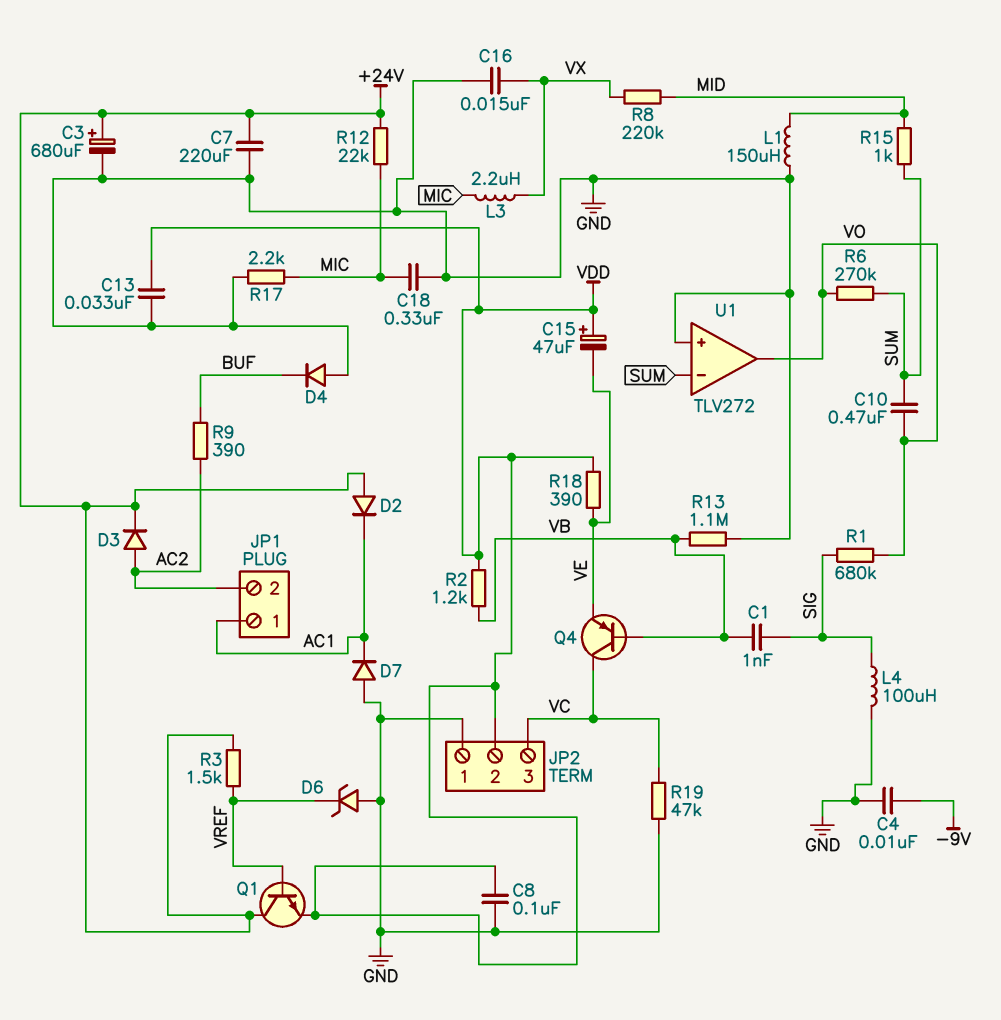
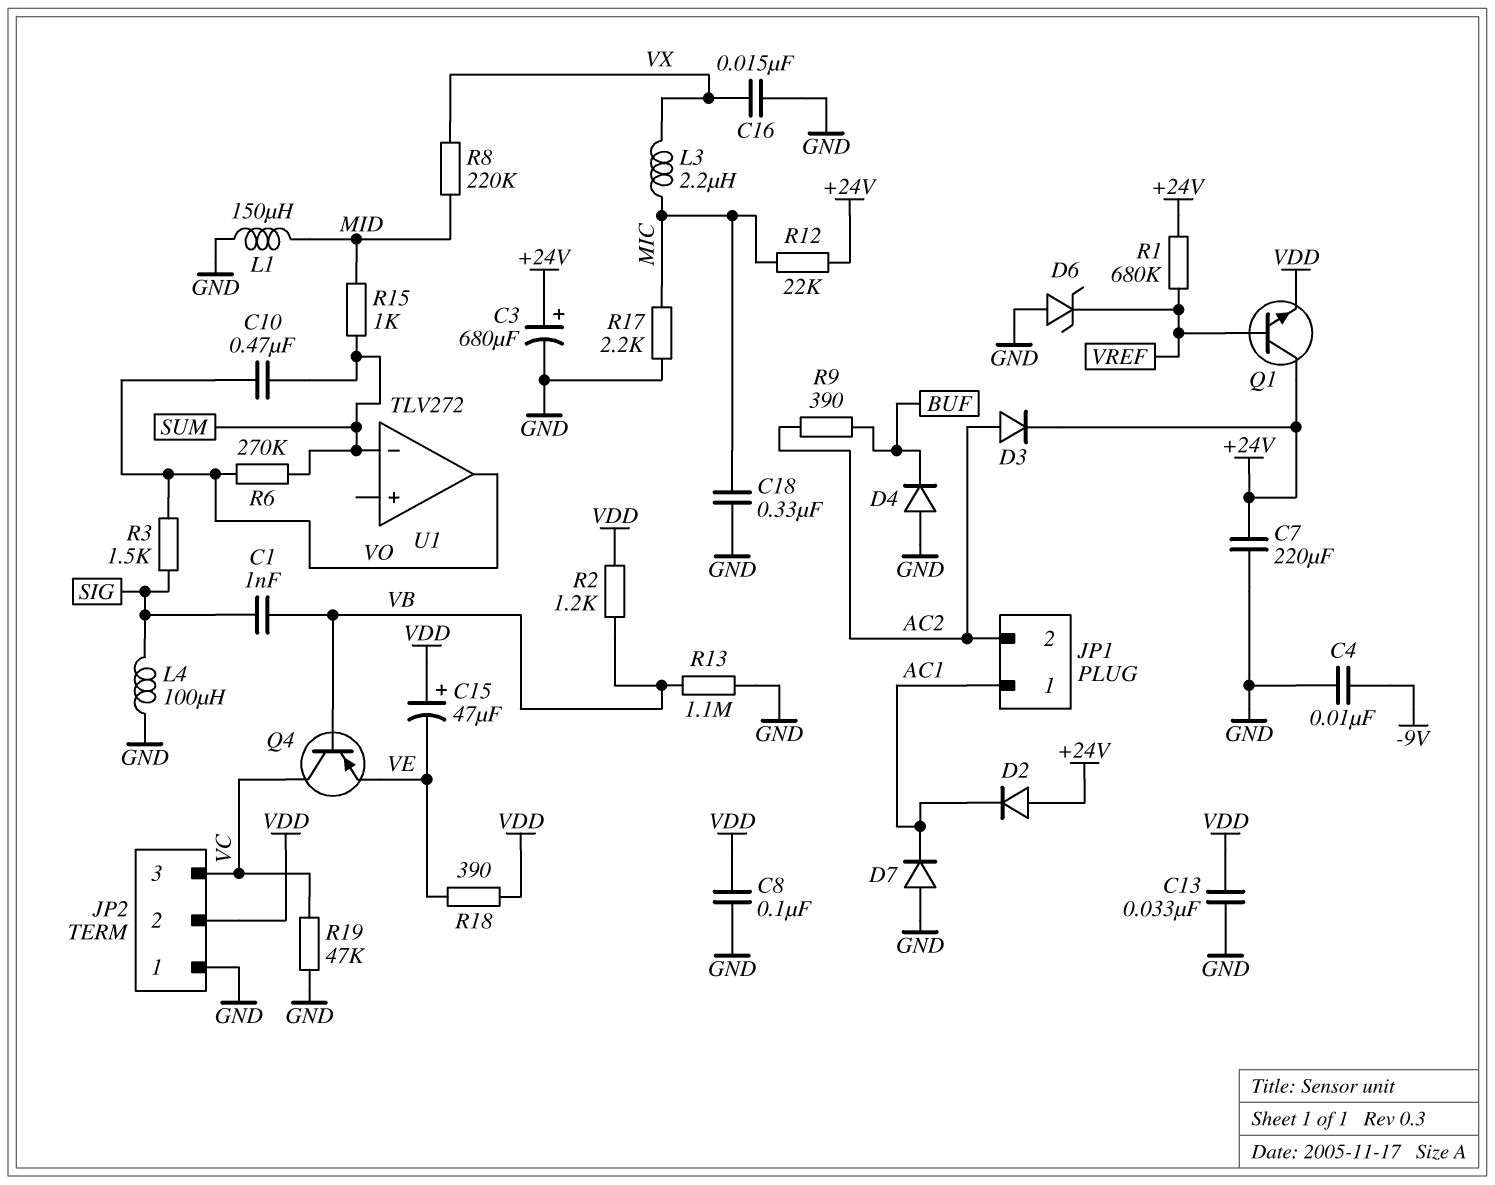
R1: 680k (SIG, VO) -> 680k (+24V, VREF)
R3: 1.5k (+24V, VREF) -> 1.5k (SIG, VO)
U1 pin in+: GND -> none

